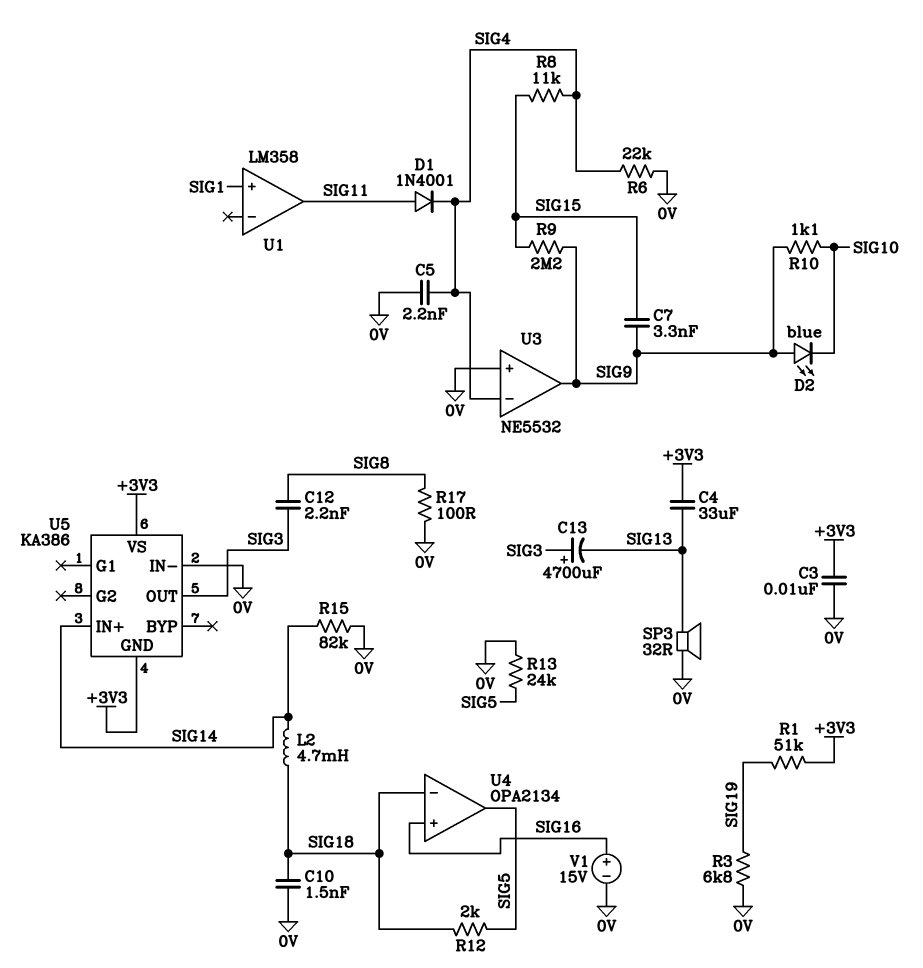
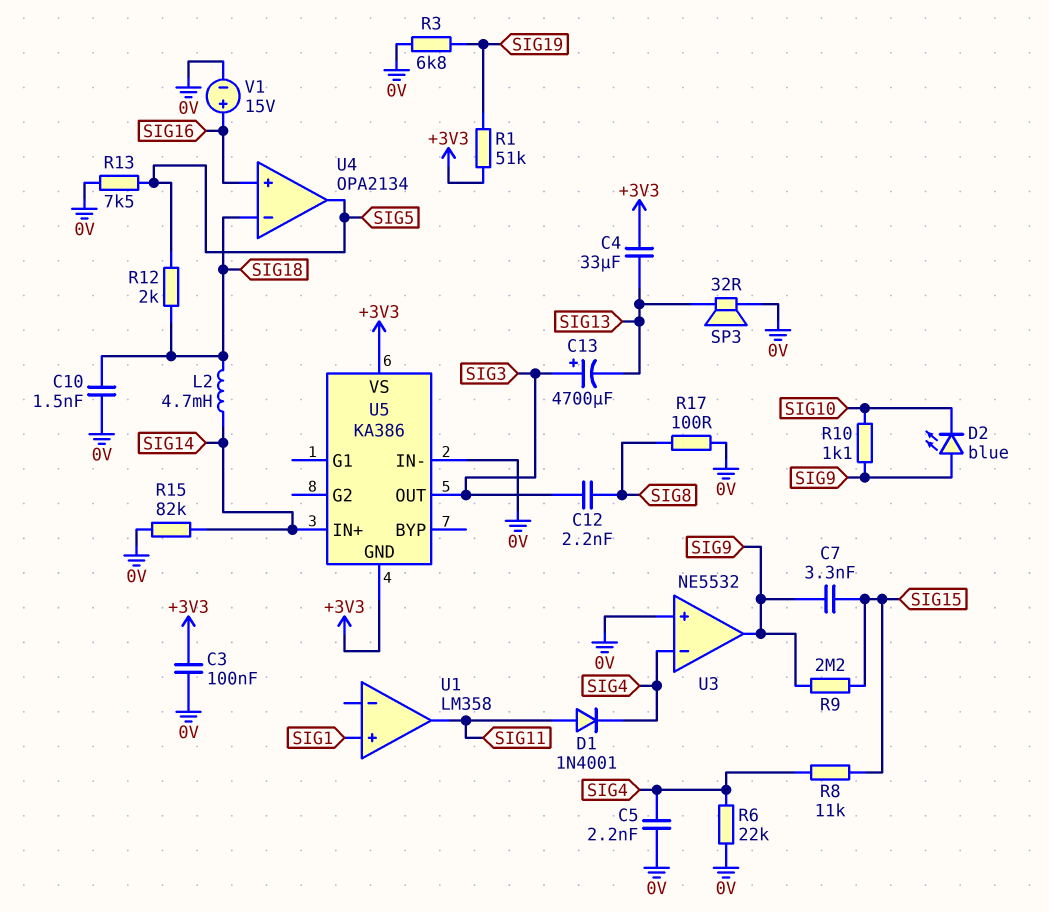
C3: 10nF (+3V3, 0V) -> 100nF (+3V3, 0V)
R13: 24k (0V, SIG5) -> 7.5k (0V, SIG5)

